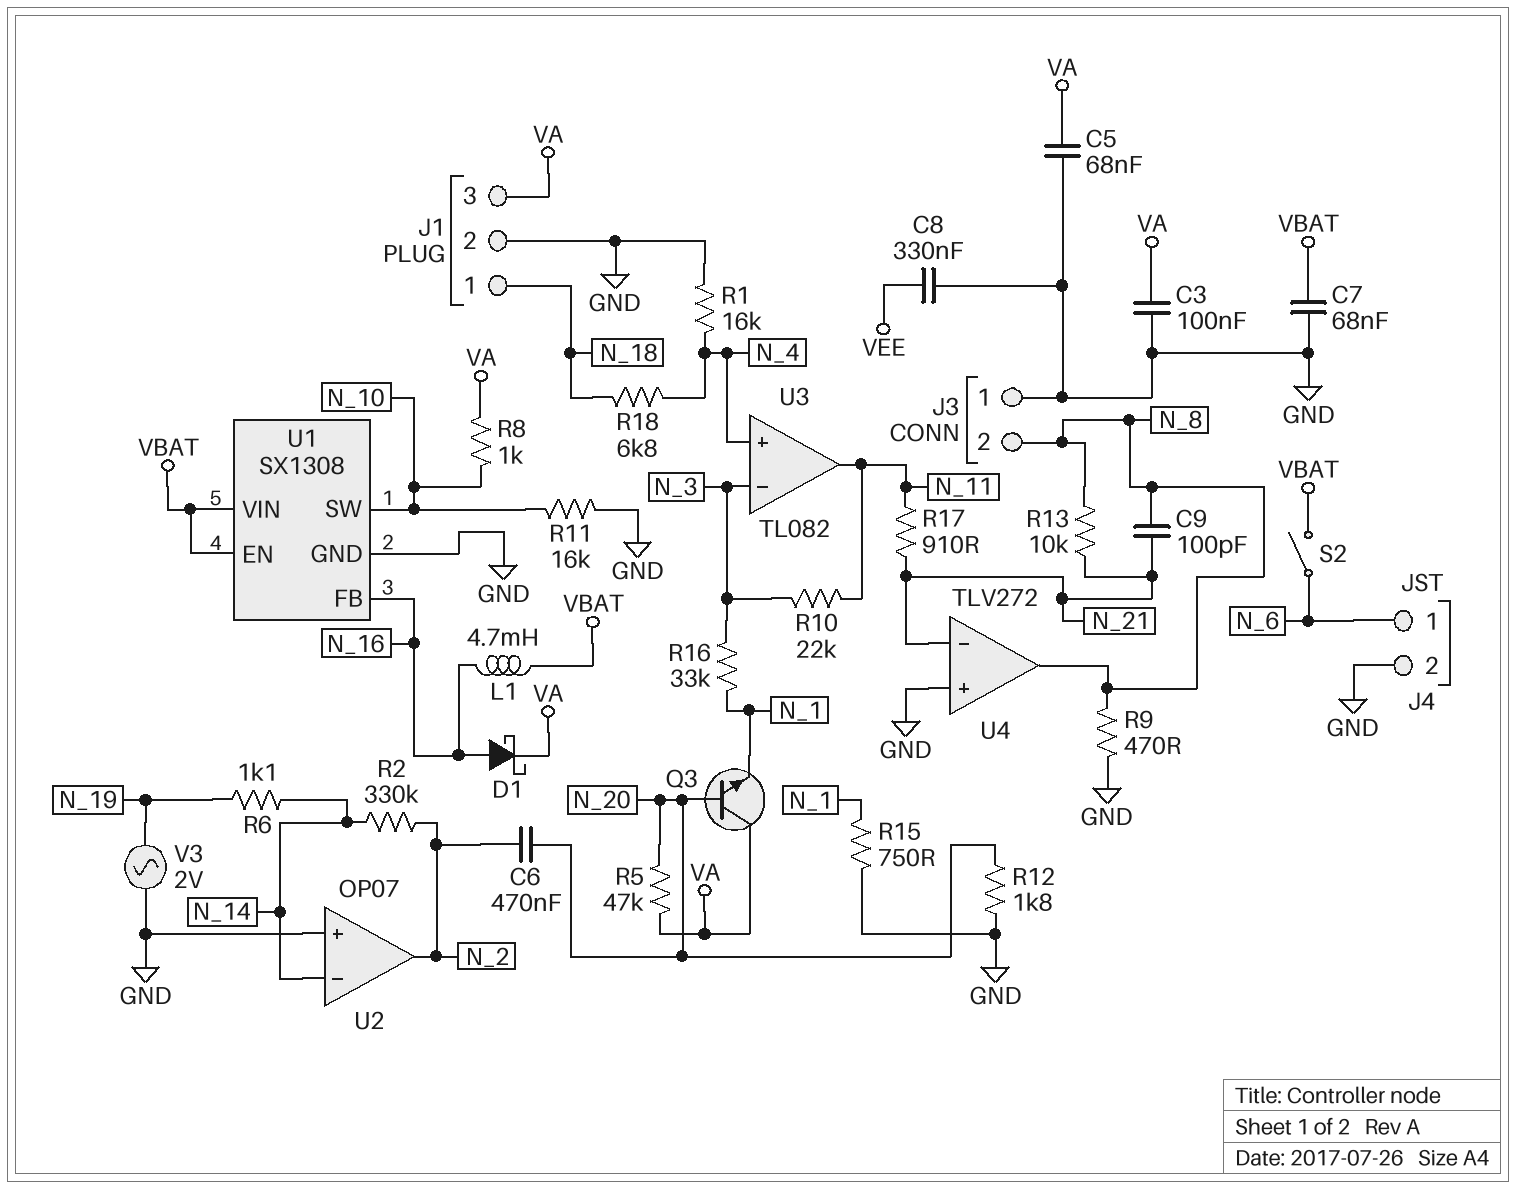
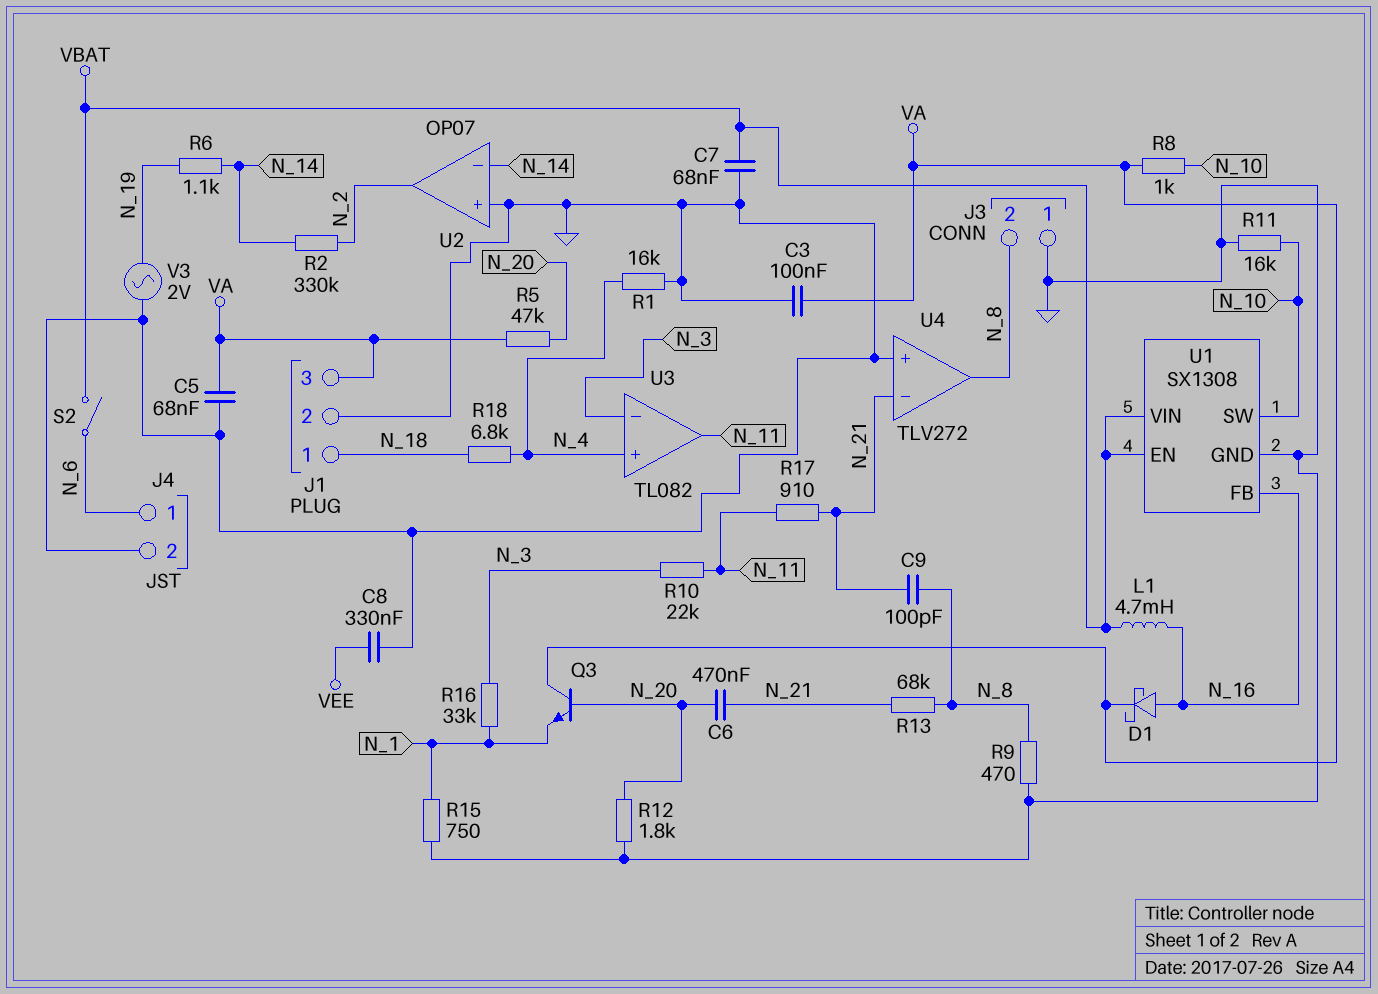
C6: 470nF (N_2, N_20) -> 470nF (N_20, N_21)
R13: 10k (N_8, N_21) -> 68k (N_8, N_21)

